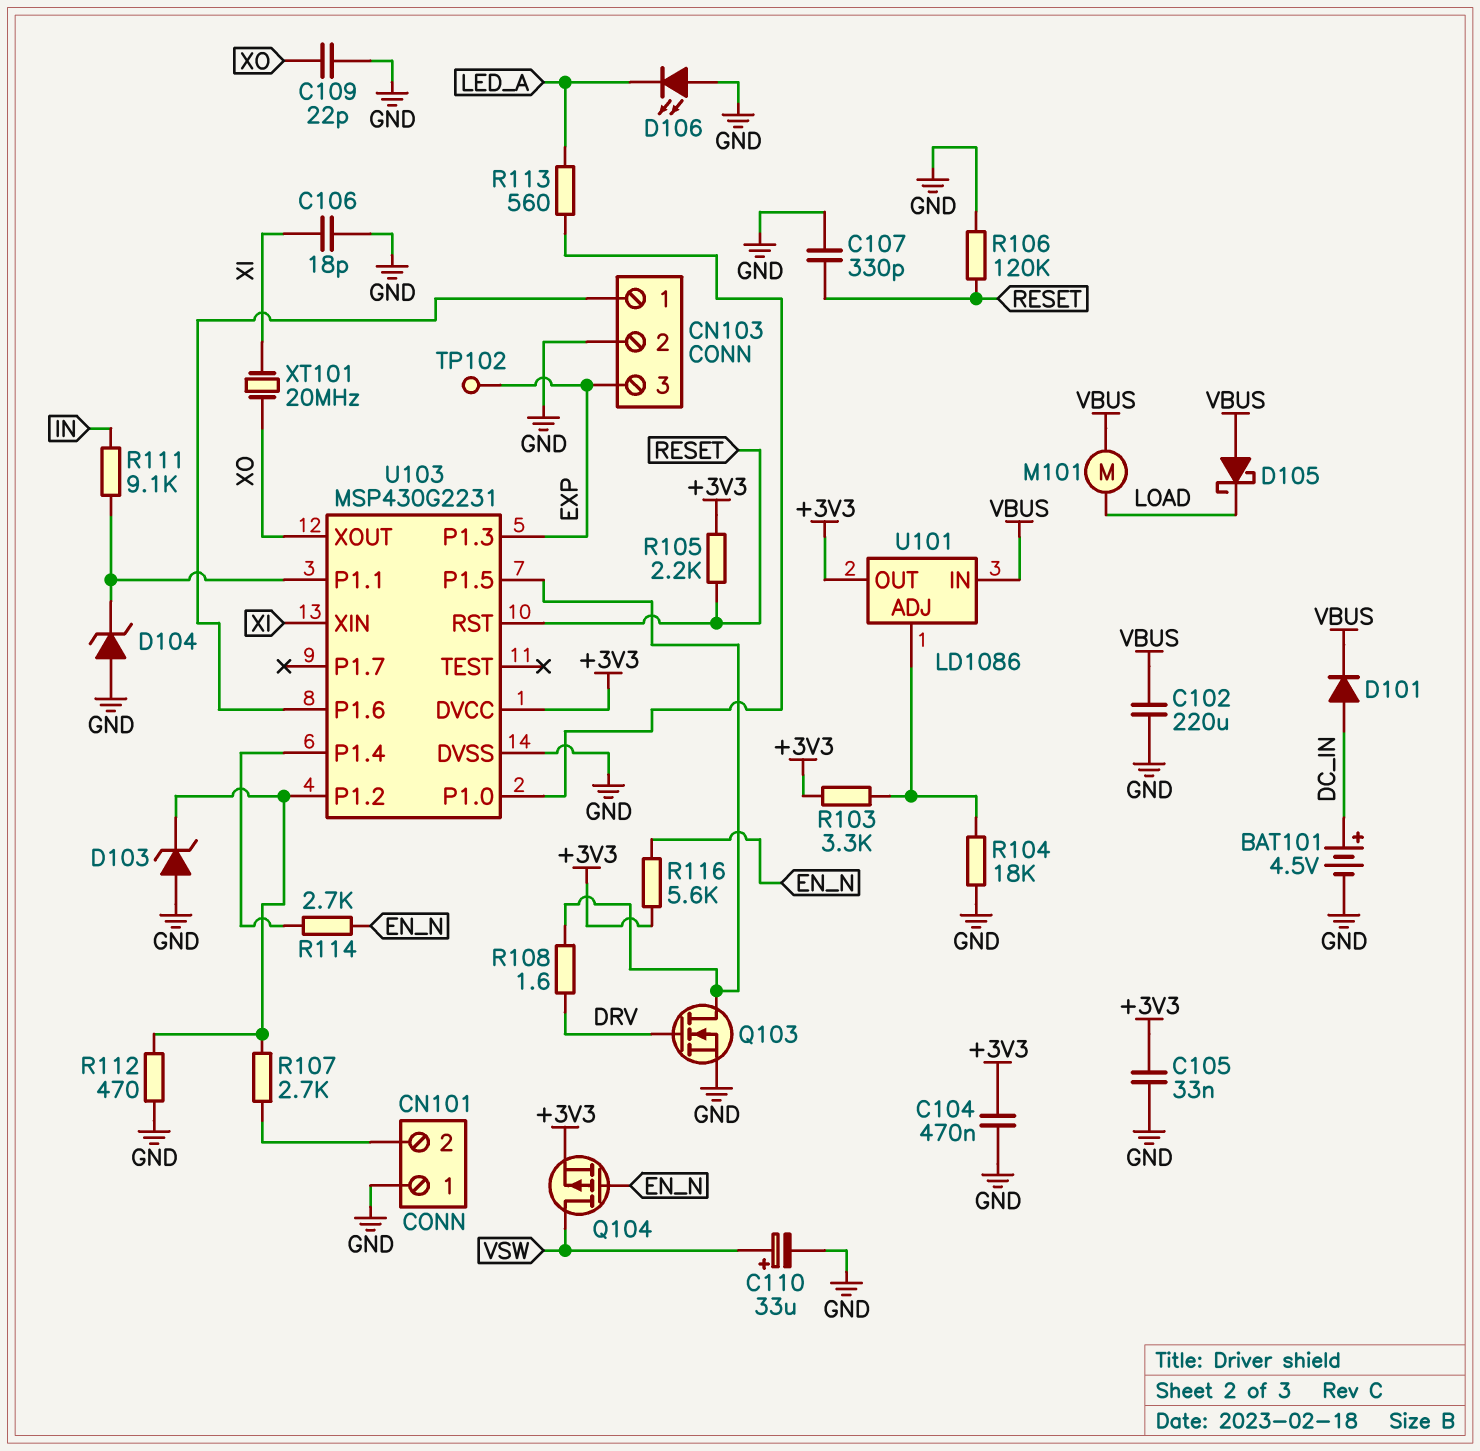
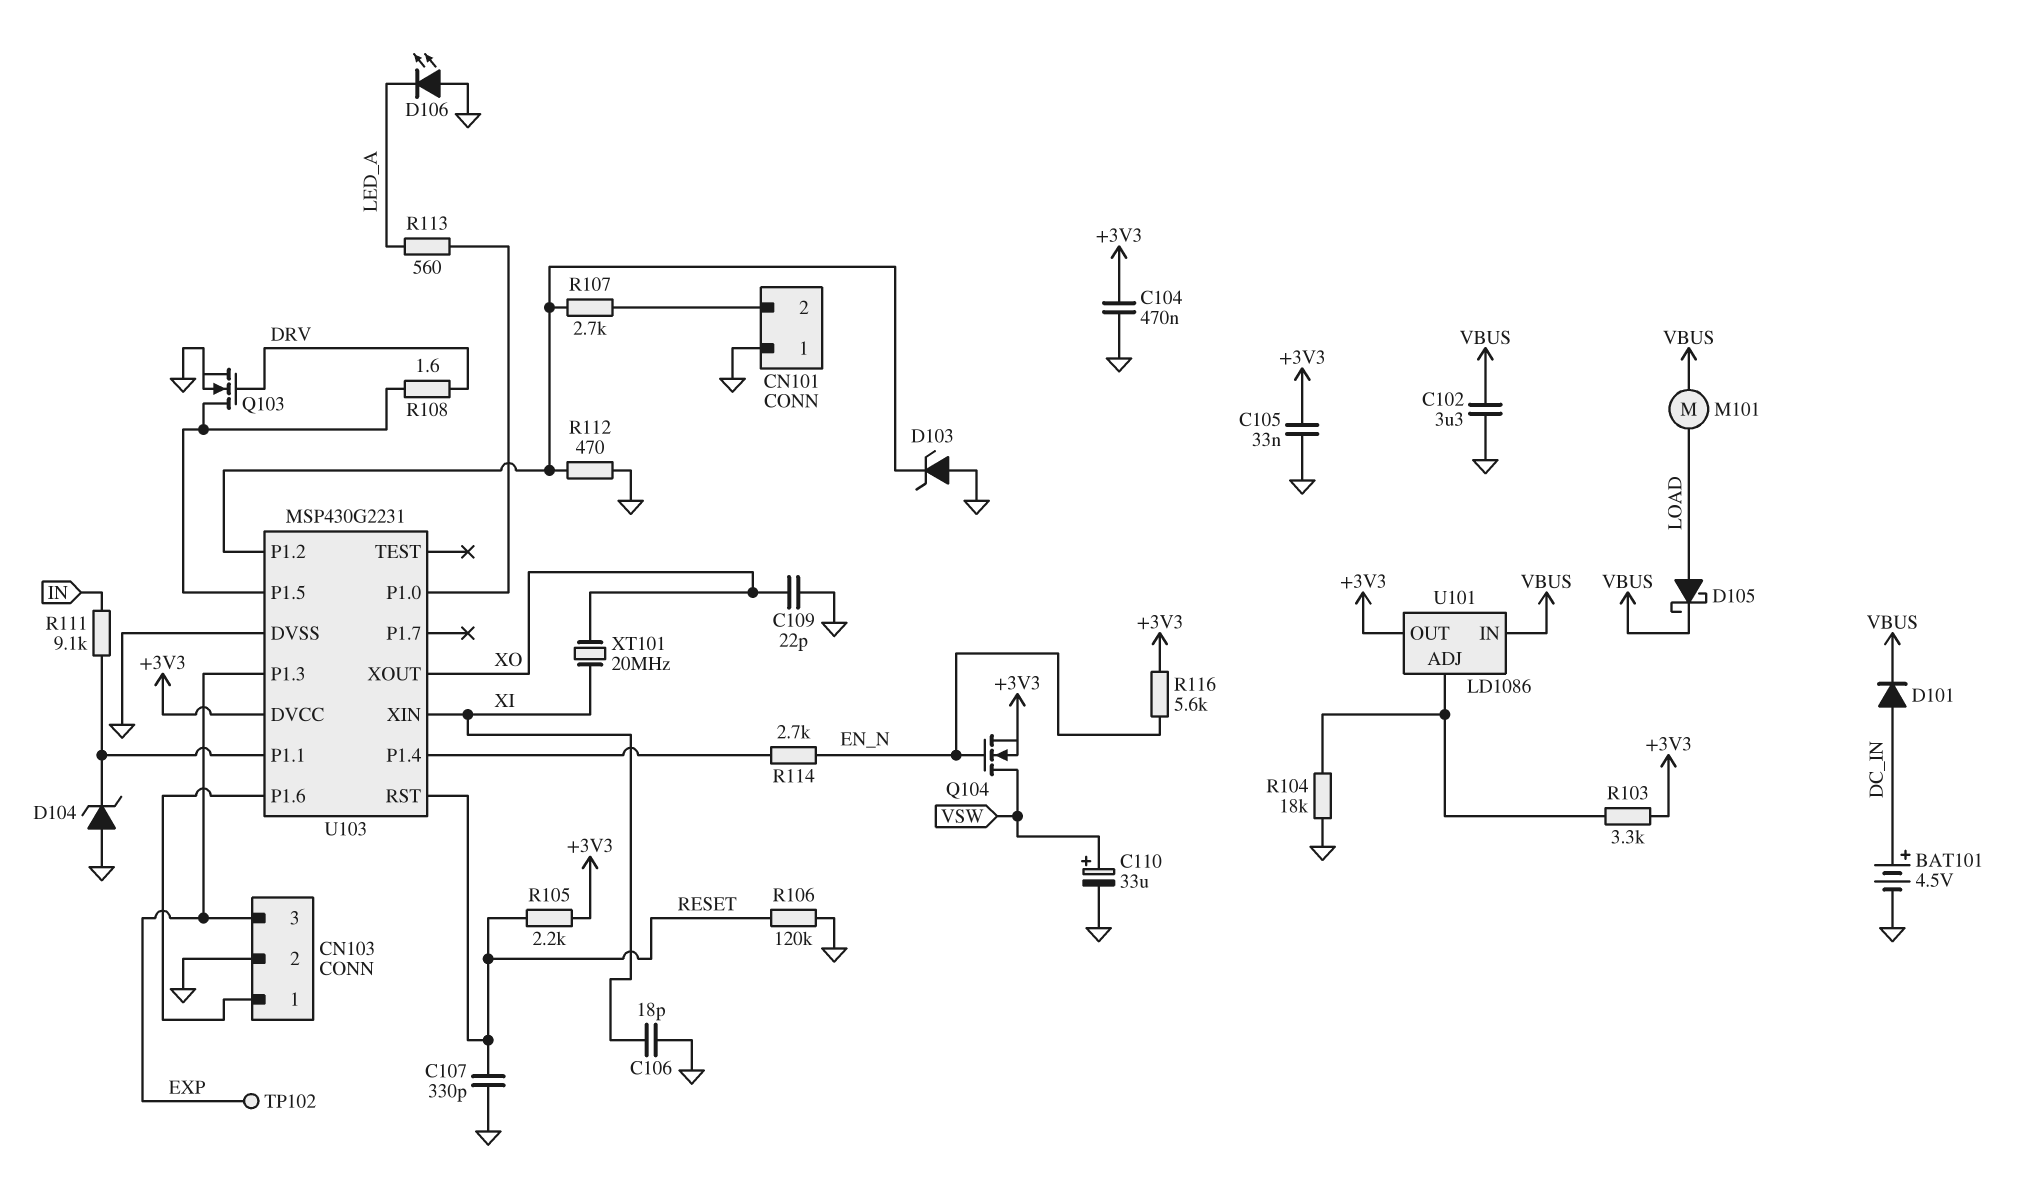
C102: 220uF (GND, VBUS) -> 3.3uF (GND, VBUS)
D105: schottky (A VBUS, K LOAD) -> schottky (A LOAD, K VBUS)
Q104: PMOS (G EN_N, D VSW, S +3V3) -> NMOS (G EN_N, D VSW, S +3V3)

